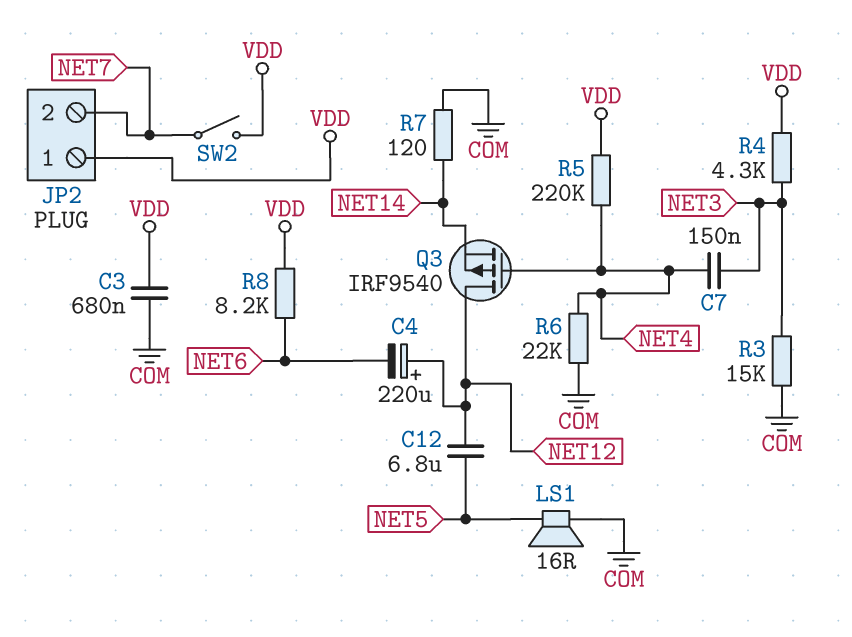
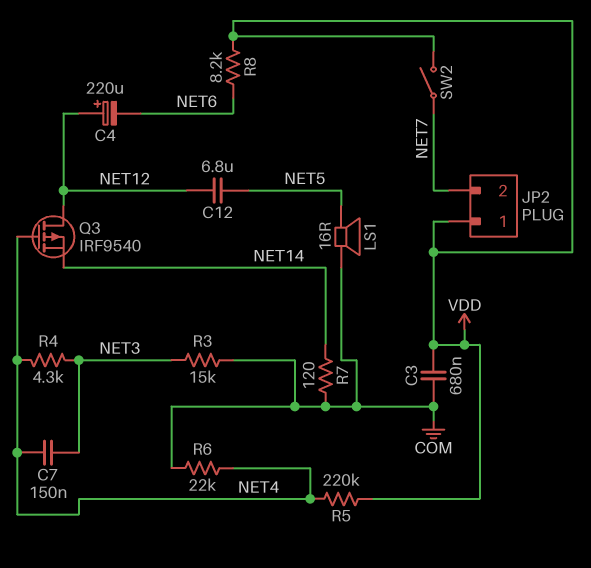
R4: 4.3k (NET3, VDD) -> 4.3k (NET3, NET4)

